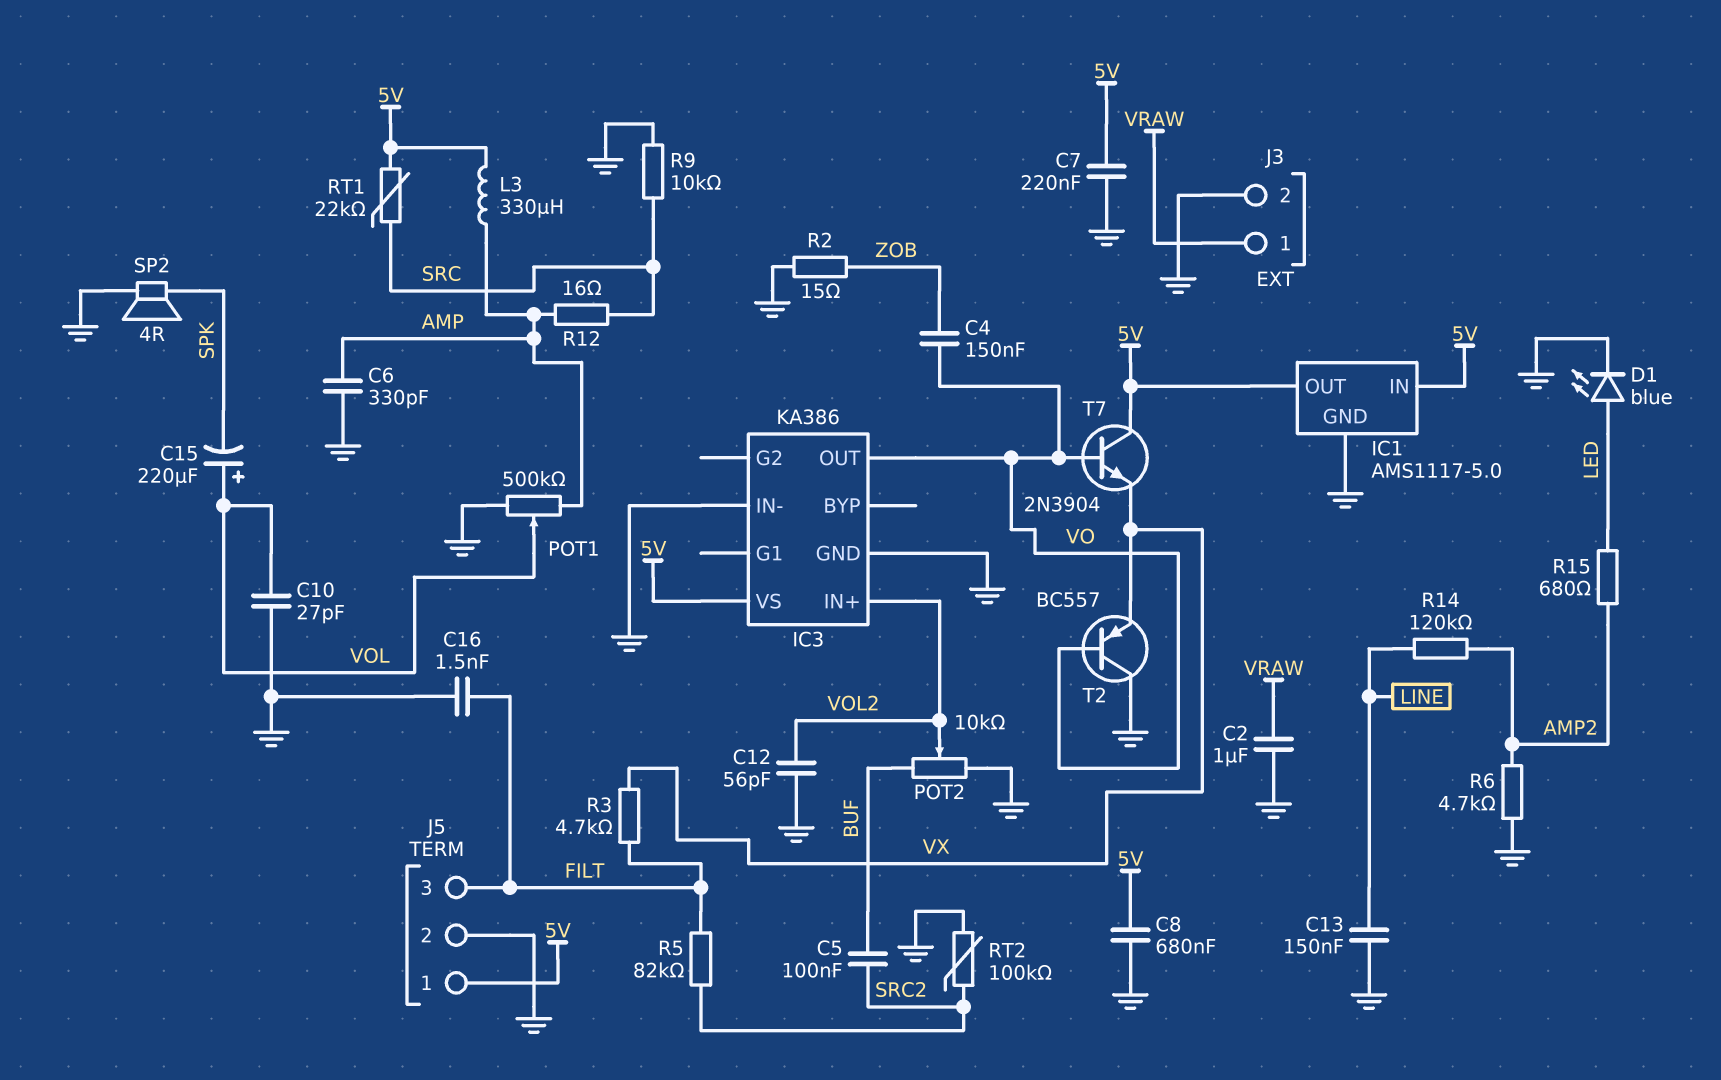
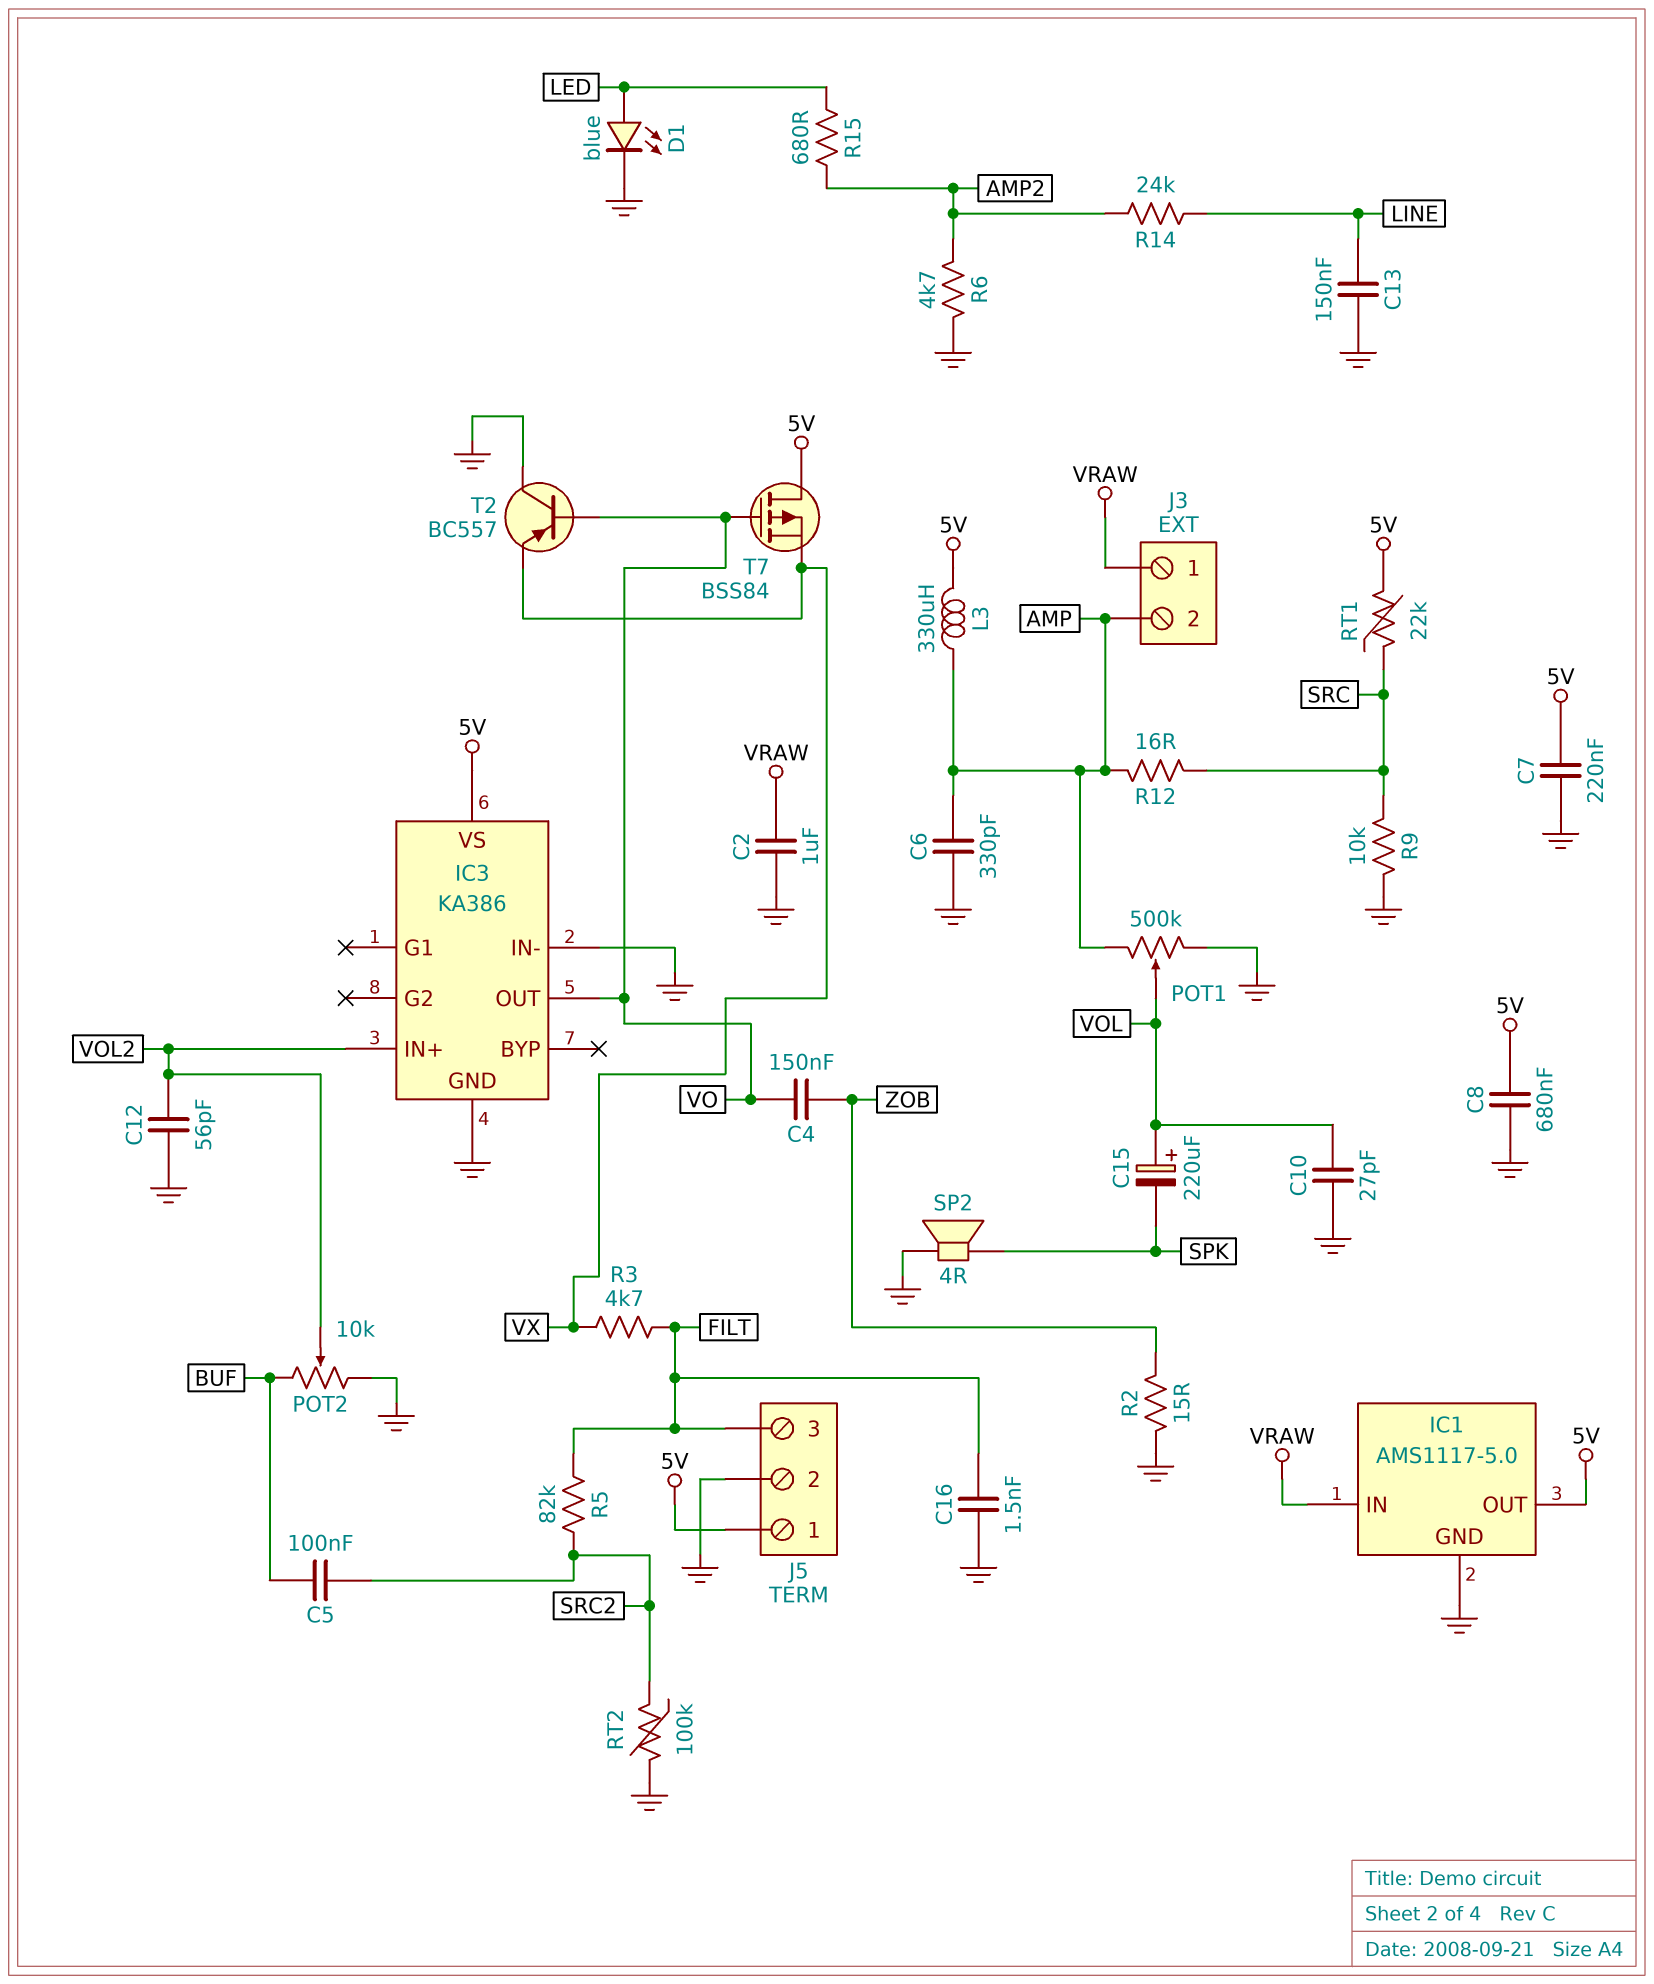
IC1 pin IN: 5V -> VRAW
J3 pin 2: GND -> AMP
R14: 120k (AMP2, LINE) -> 24k (AMP2, LINE)
T7: NPN 2N3904 (B VO, C 5V, E VX) -> PMOS BSS84 (G VO, D 5V, S VX)

